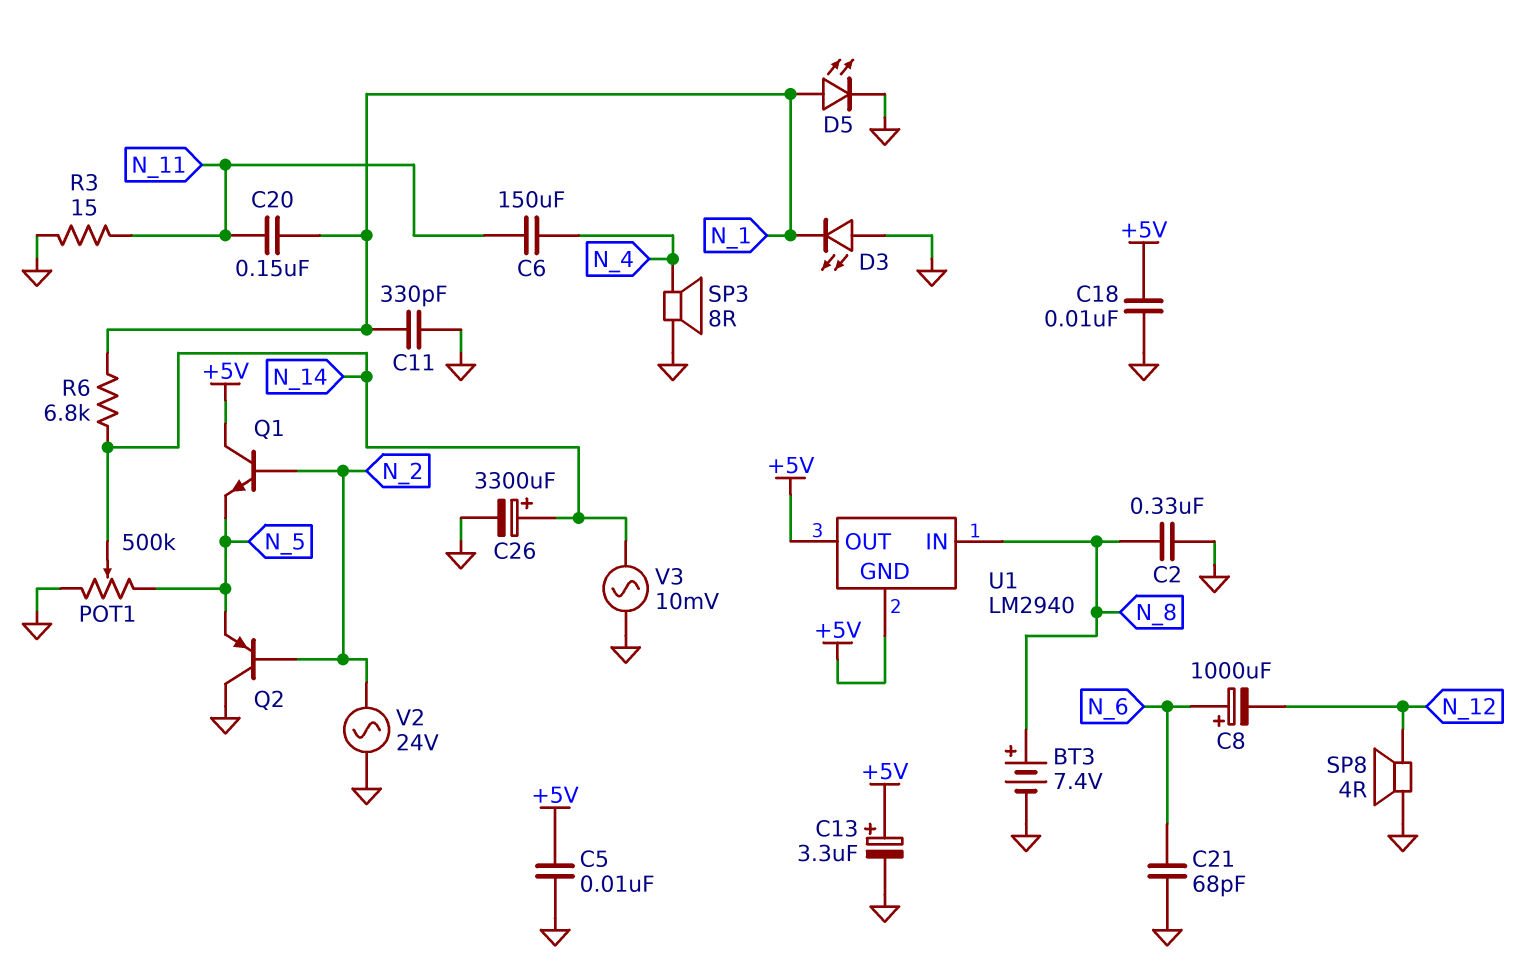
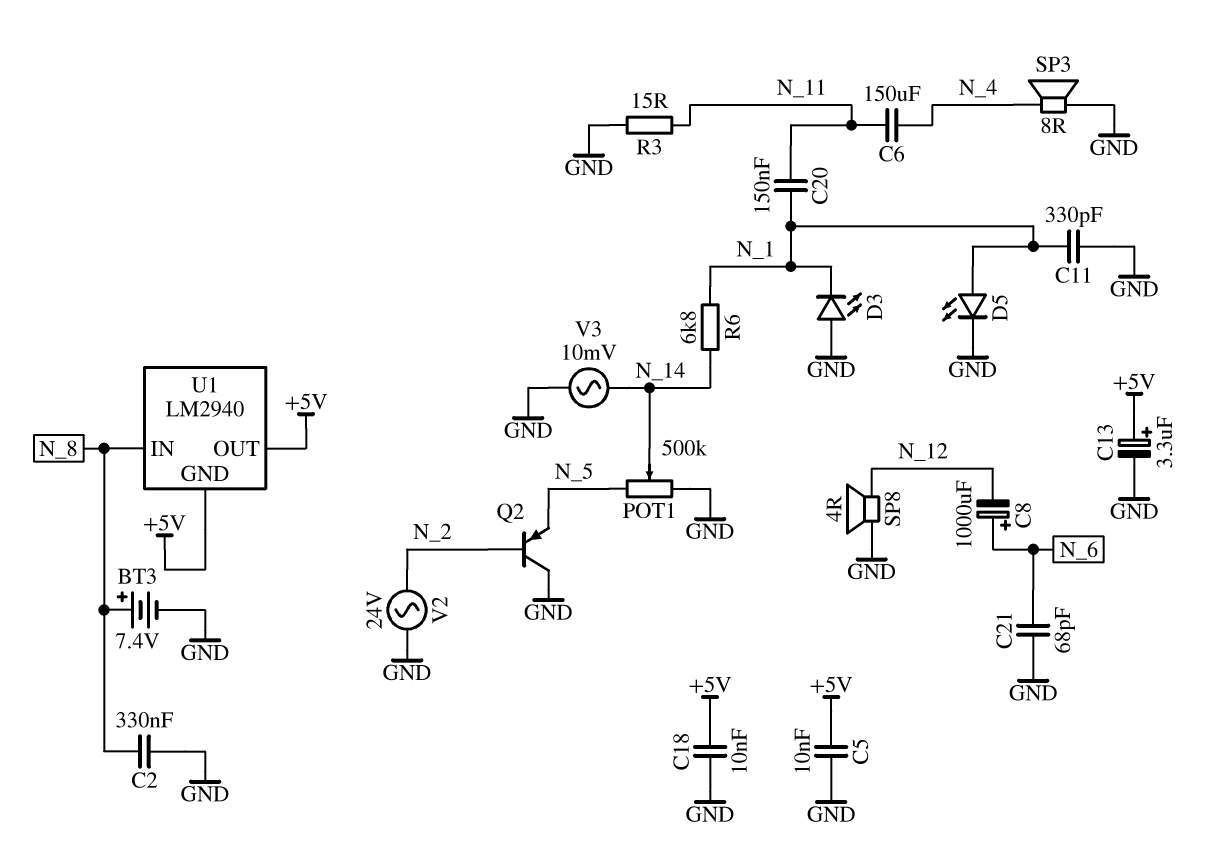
C26: 3300uF (plus N_14, minus GND) -> none
Q1: NPN (B N_2, C +5V, E N_5) -> none

